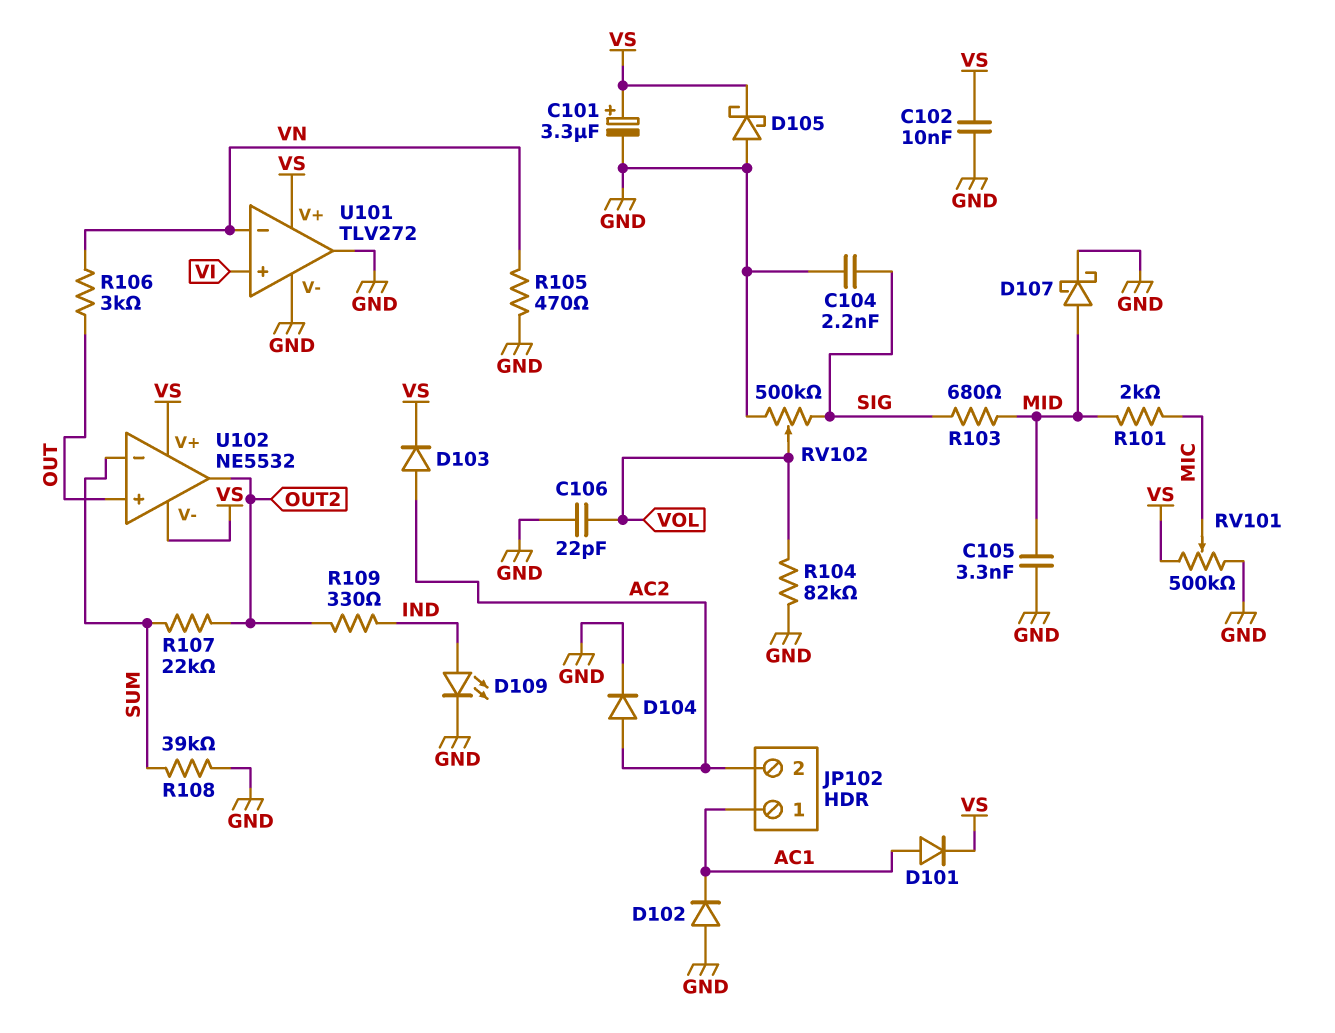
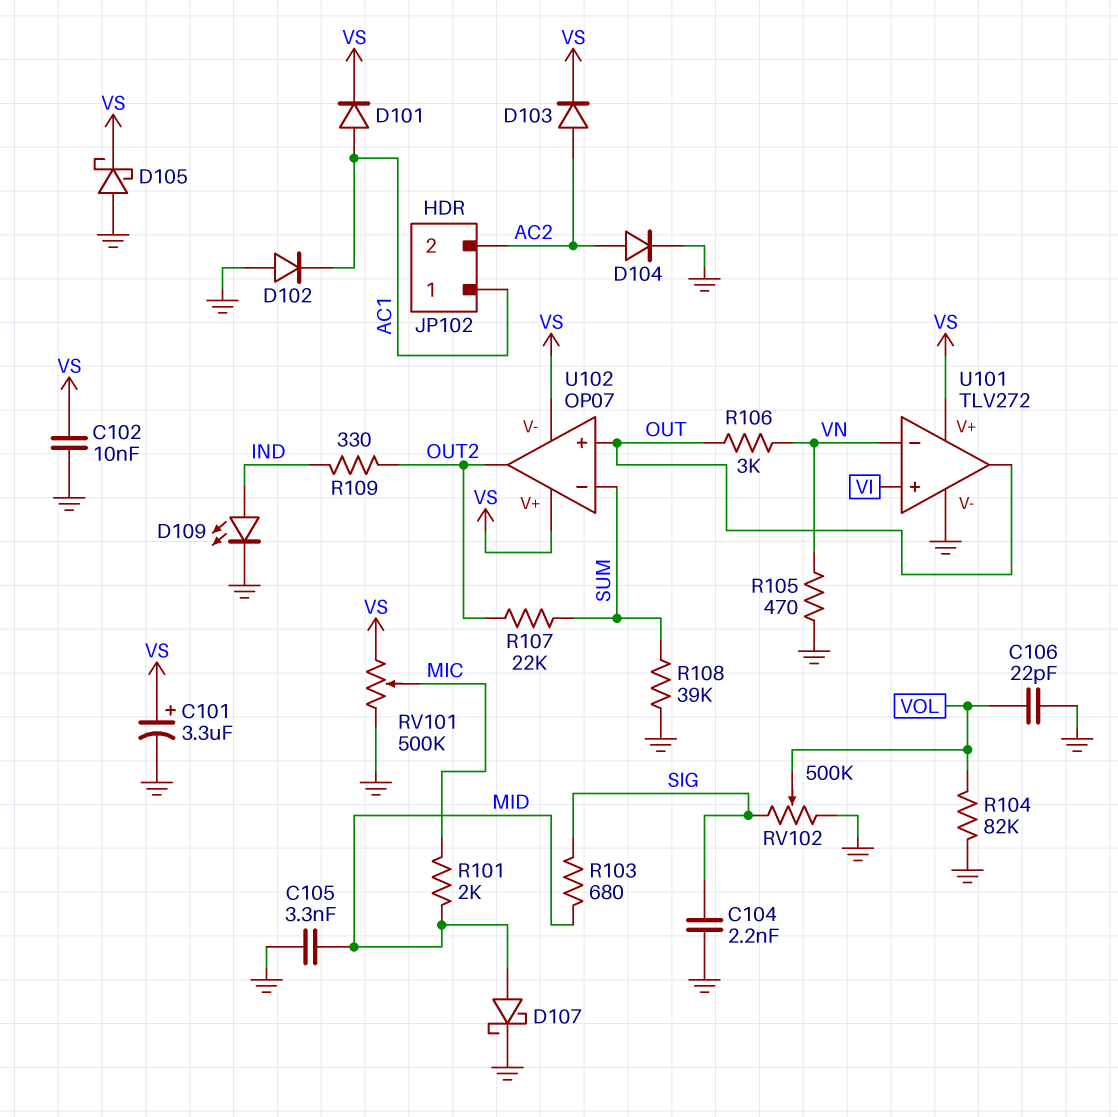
U101 pin out: GND -> OUT
U102: NE5532 -> OP07

